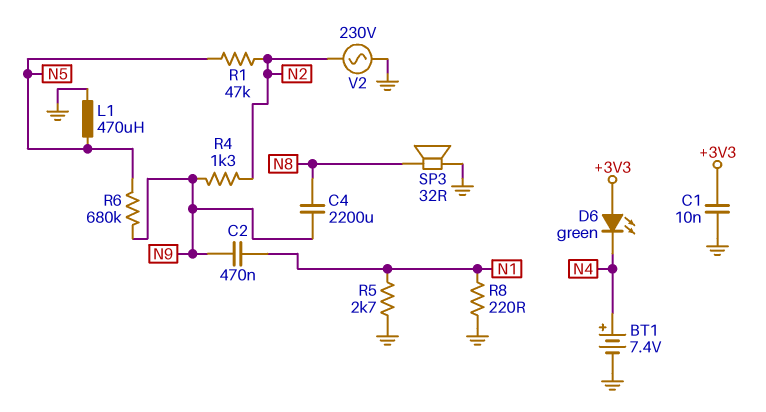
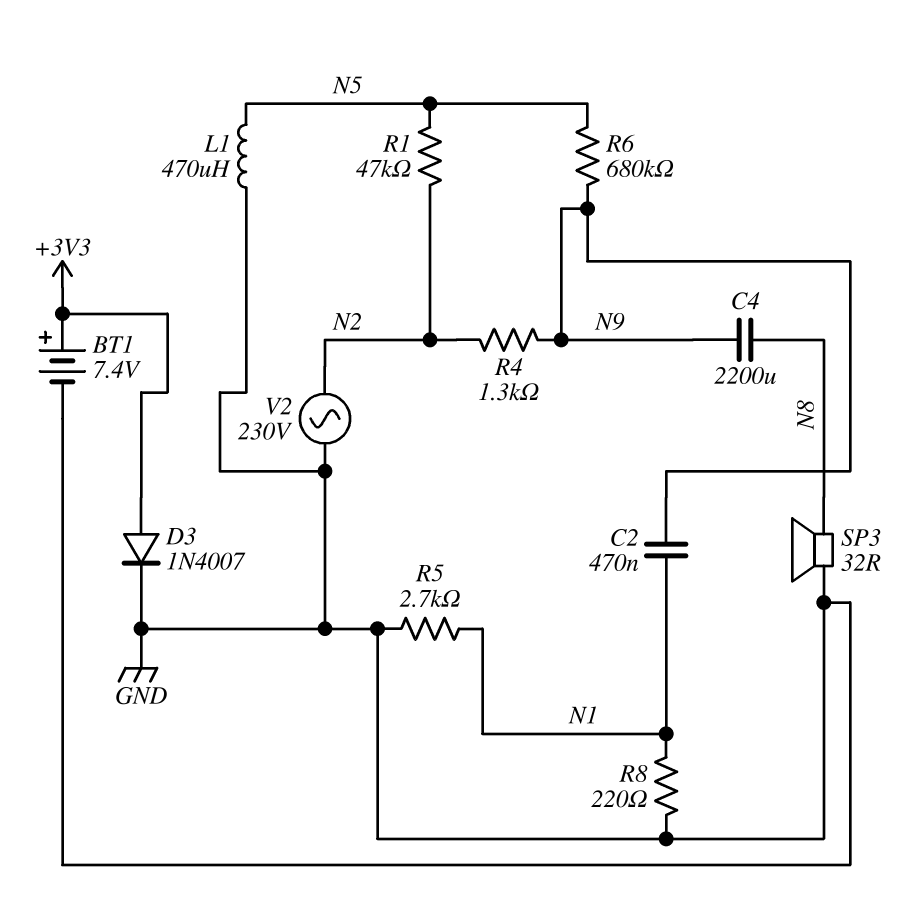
BT1: 7.4V (plus N4, minus GND) -> 7.4V (plus +3V3, minus GND)
C1: 10nF (+3V3, GND) -> none
D3: none -> diode 1N4007 (A +3V3, K GND)
D6: LED green (A +3V3, K N4) -> none

